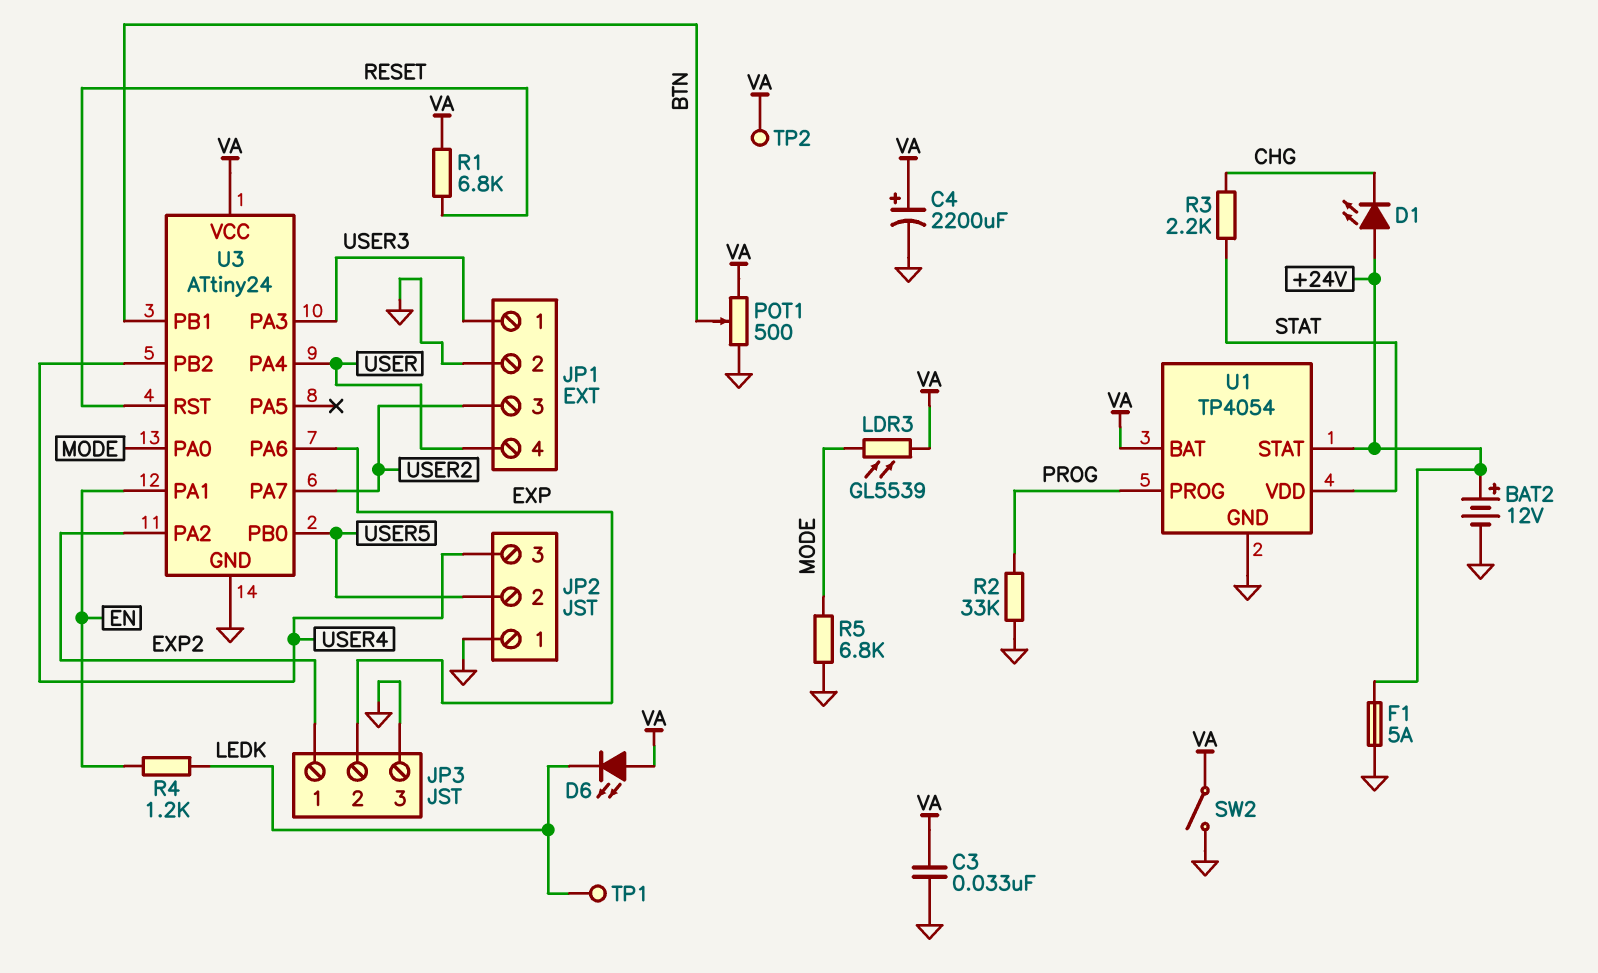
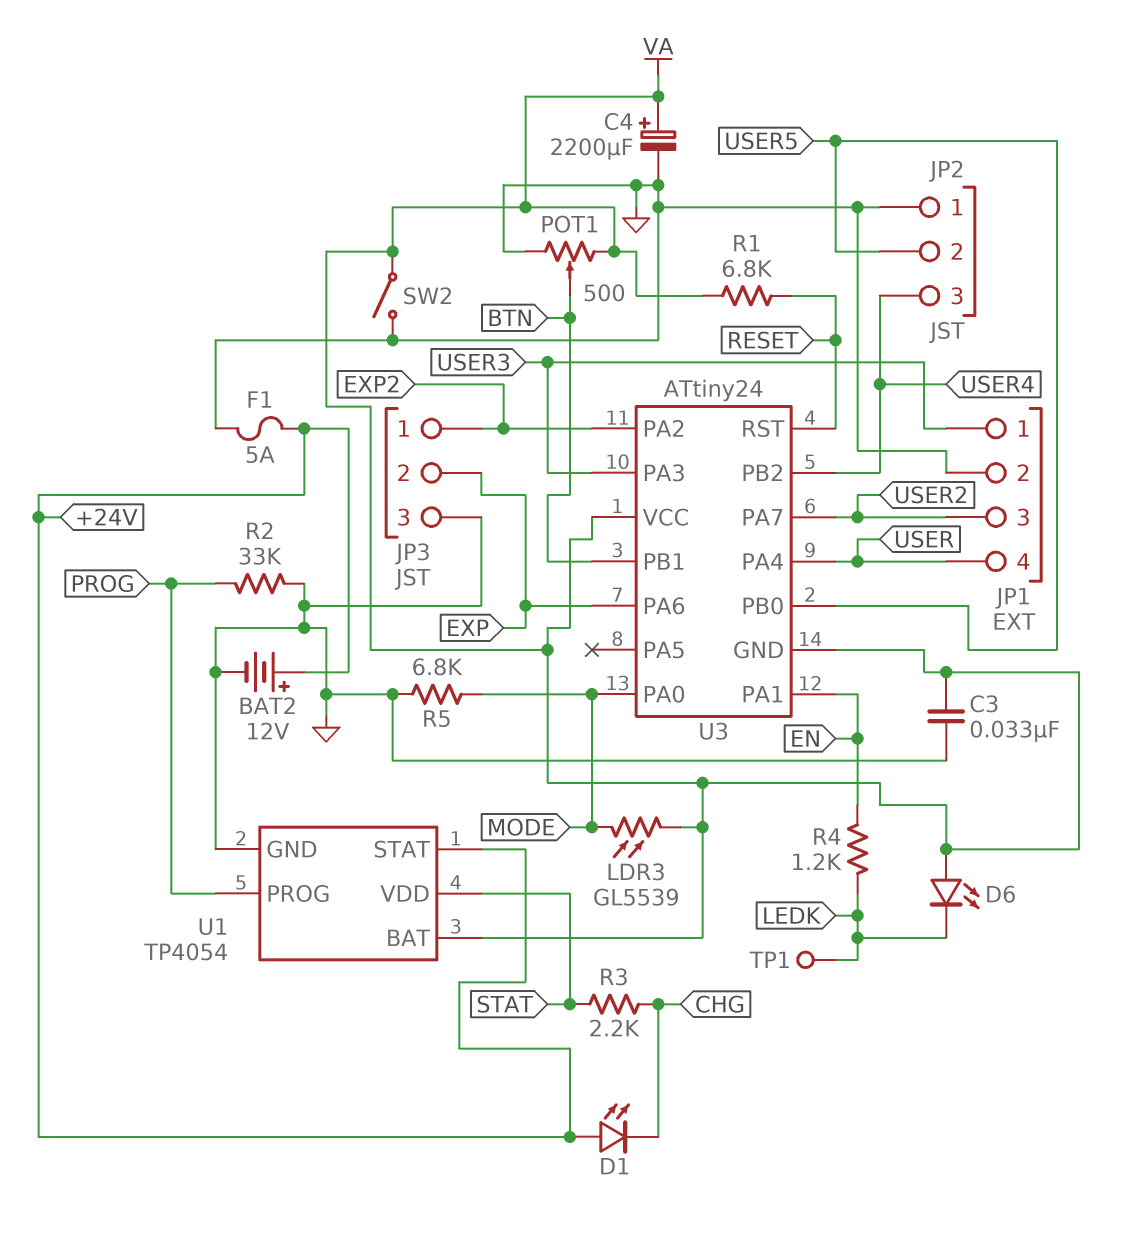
TP2: test point (VA) -> none
U3 pin GND: GND -> VA

